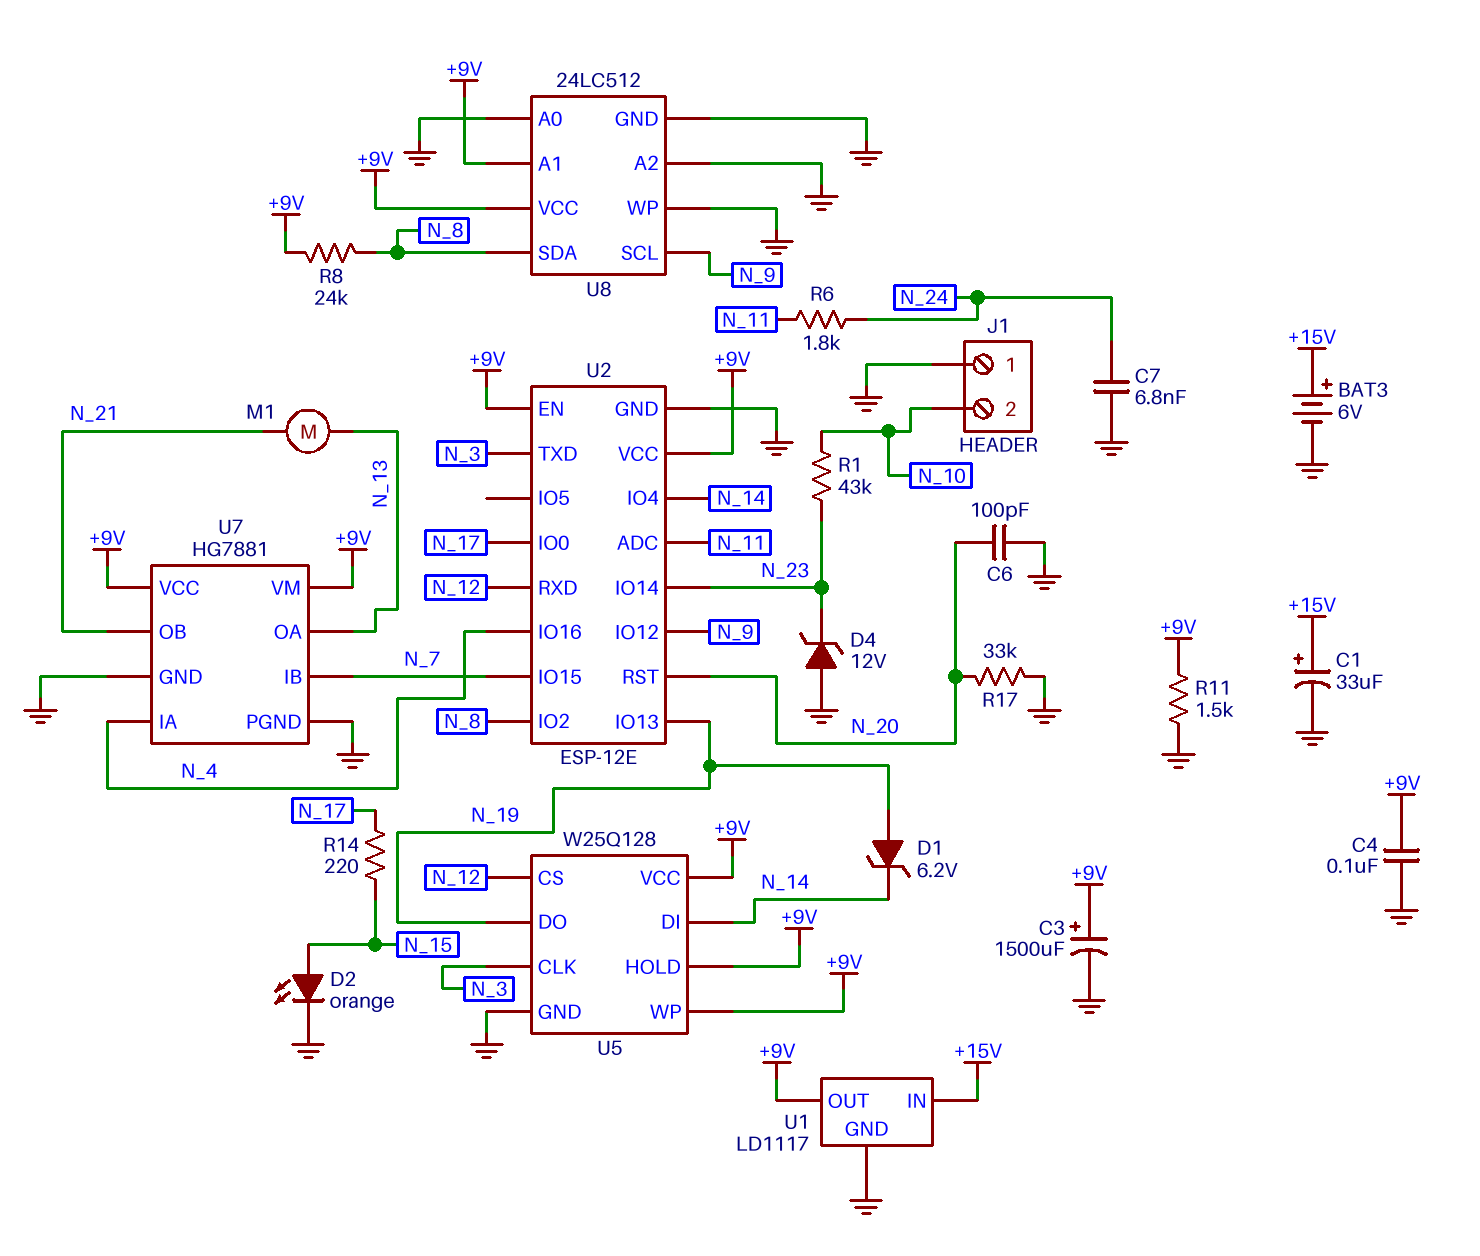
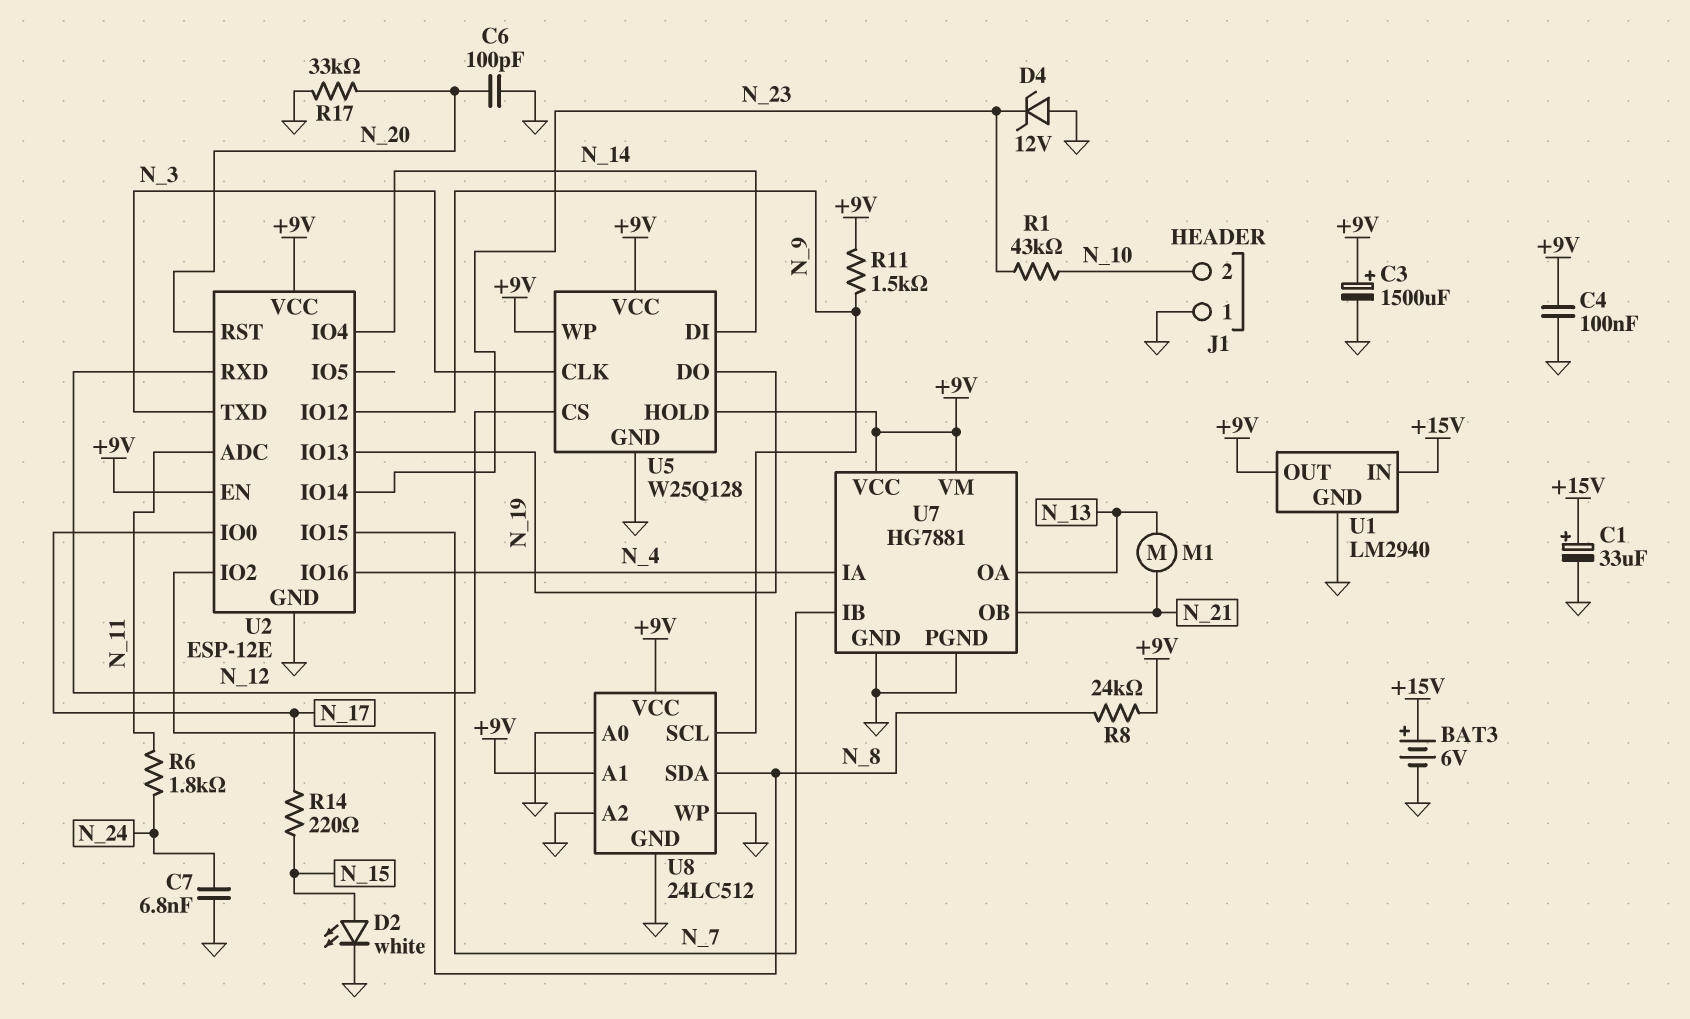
D1: zener 6.2V (A N_19, K N_14) -> none
D2: LED orange (A N_15, K GND) -> LED white (A N_15, K GND)
R11: 1.5k (+9V, GND) -> 1.5k (+9V, N_9)
U1: LD1117 -> LM2940

